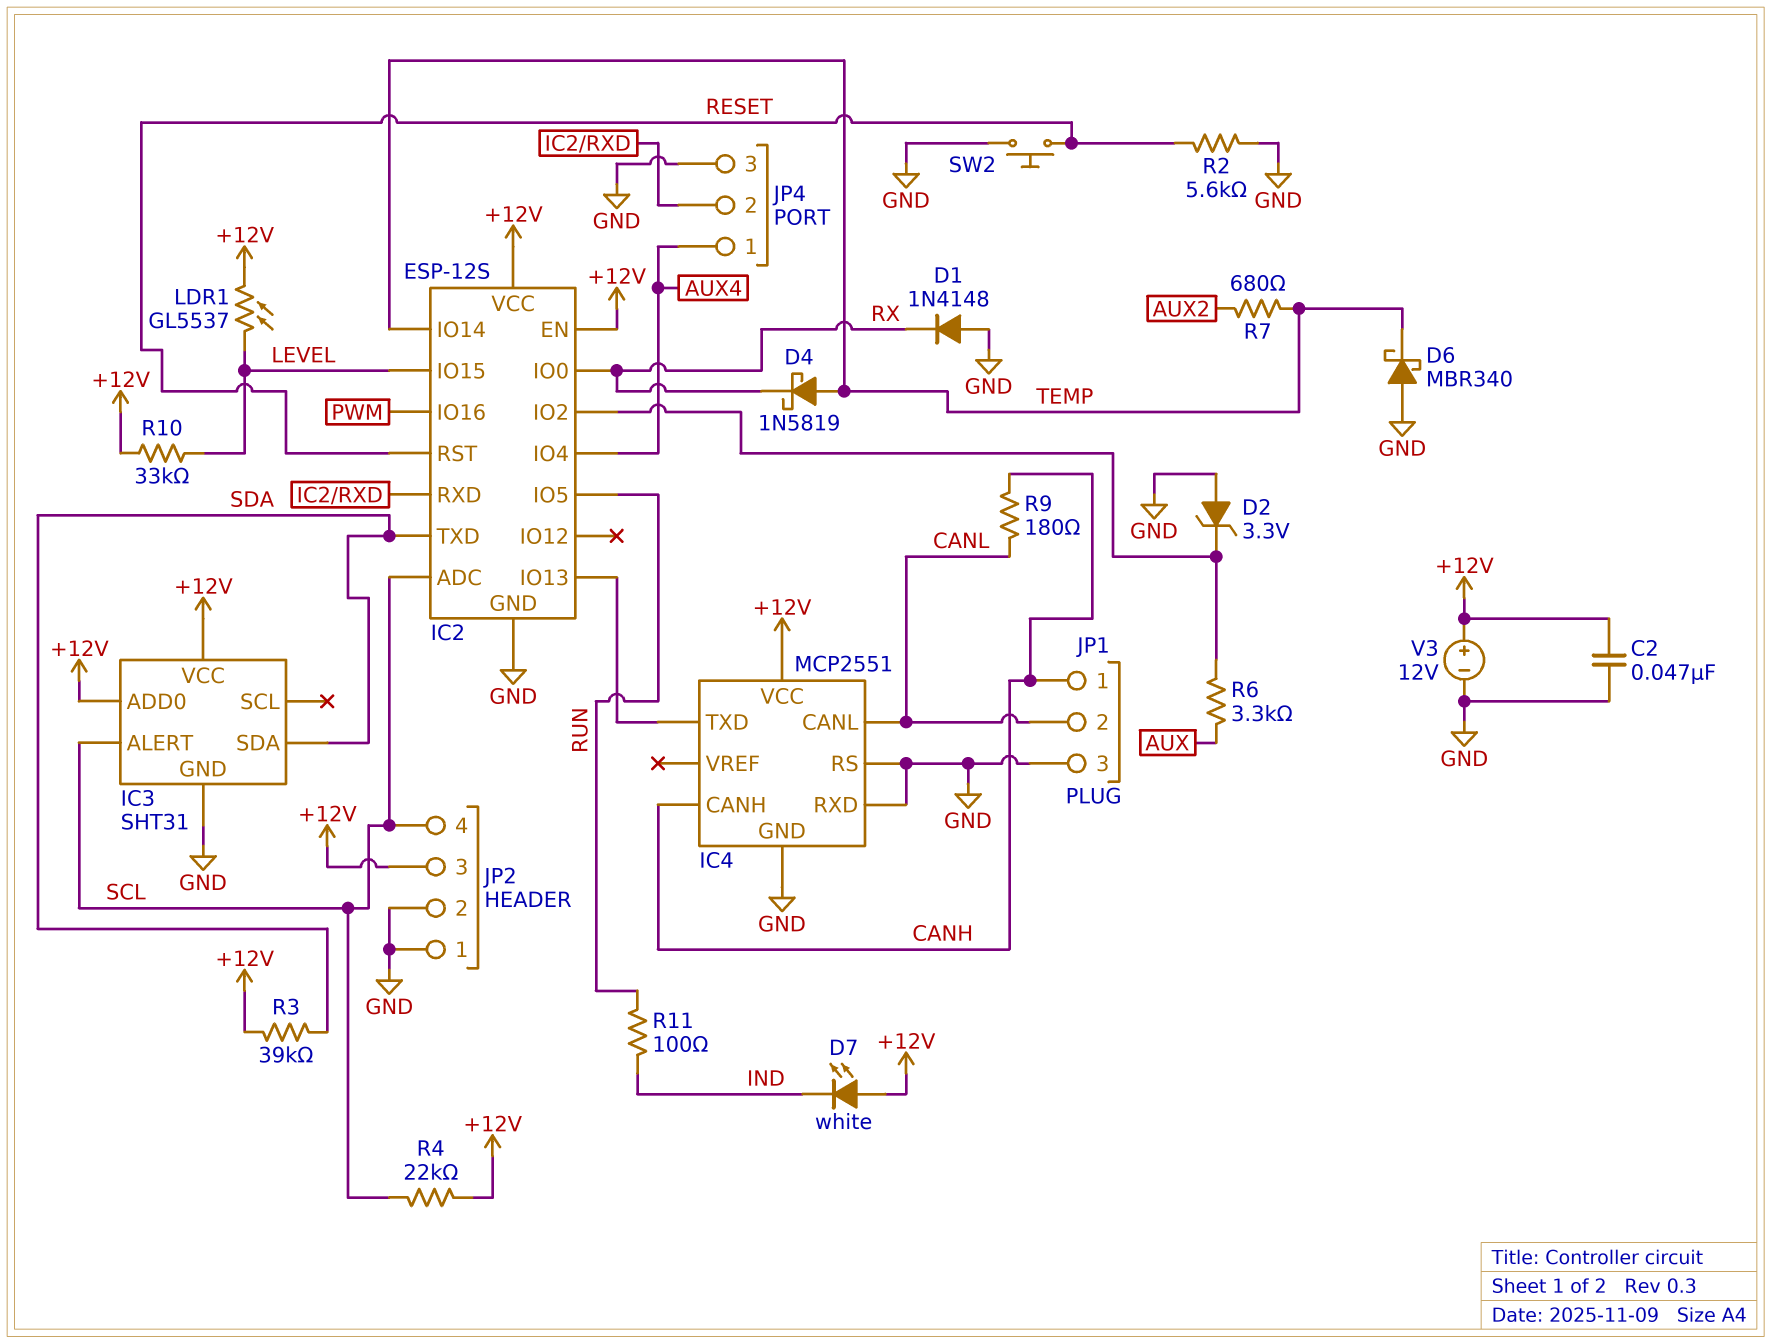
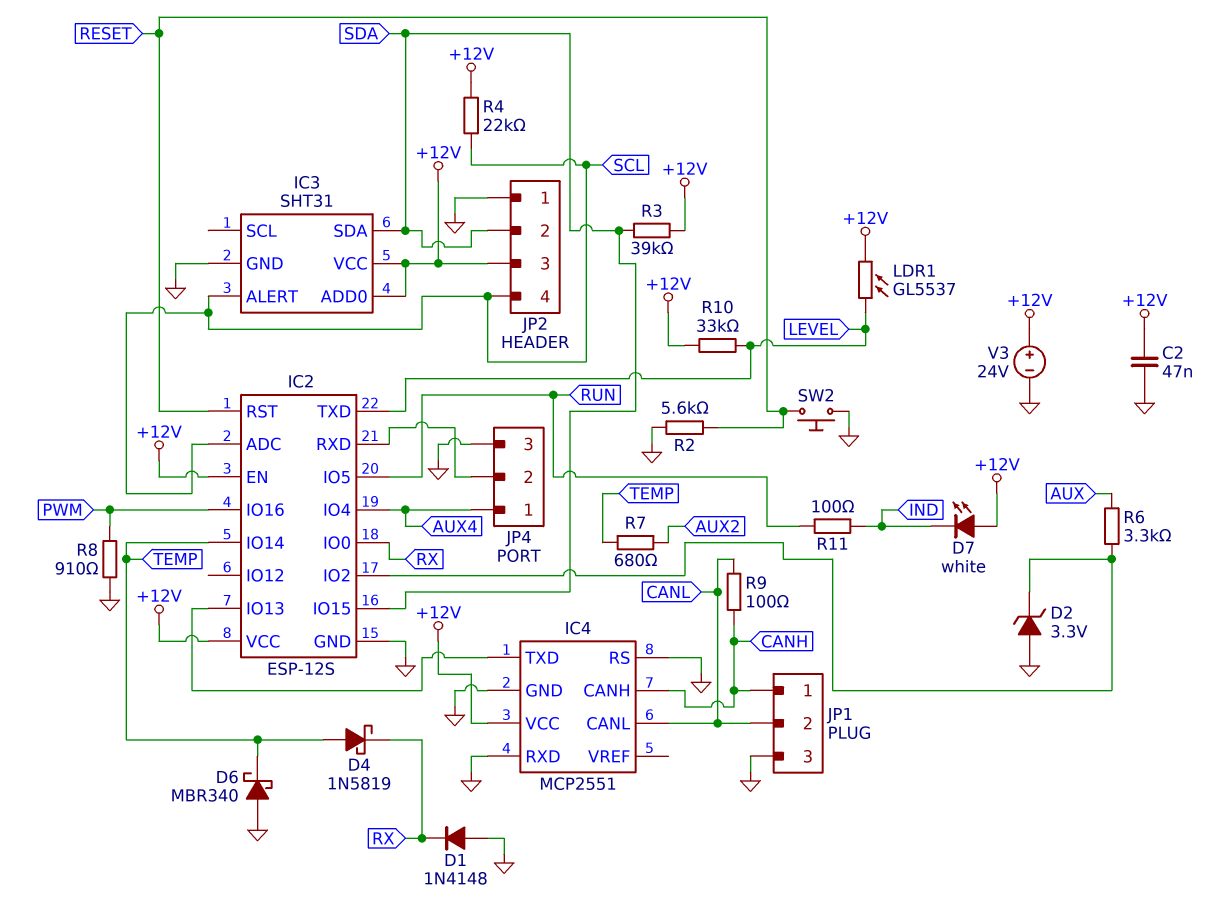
IC2 pin IO15: LEVEL -> SDA
IC2 pin TXD: SDA -> LEVEL
JP2 pin 2: GND -> SDA
R8: none -> 910 (GND, PWM)
R9: 180 (CANH, CANL) -> 100 (CANH, CANL)
V3: 12V (plus +12V, minus GND) -> 24V (plus +12V, minus GND)

